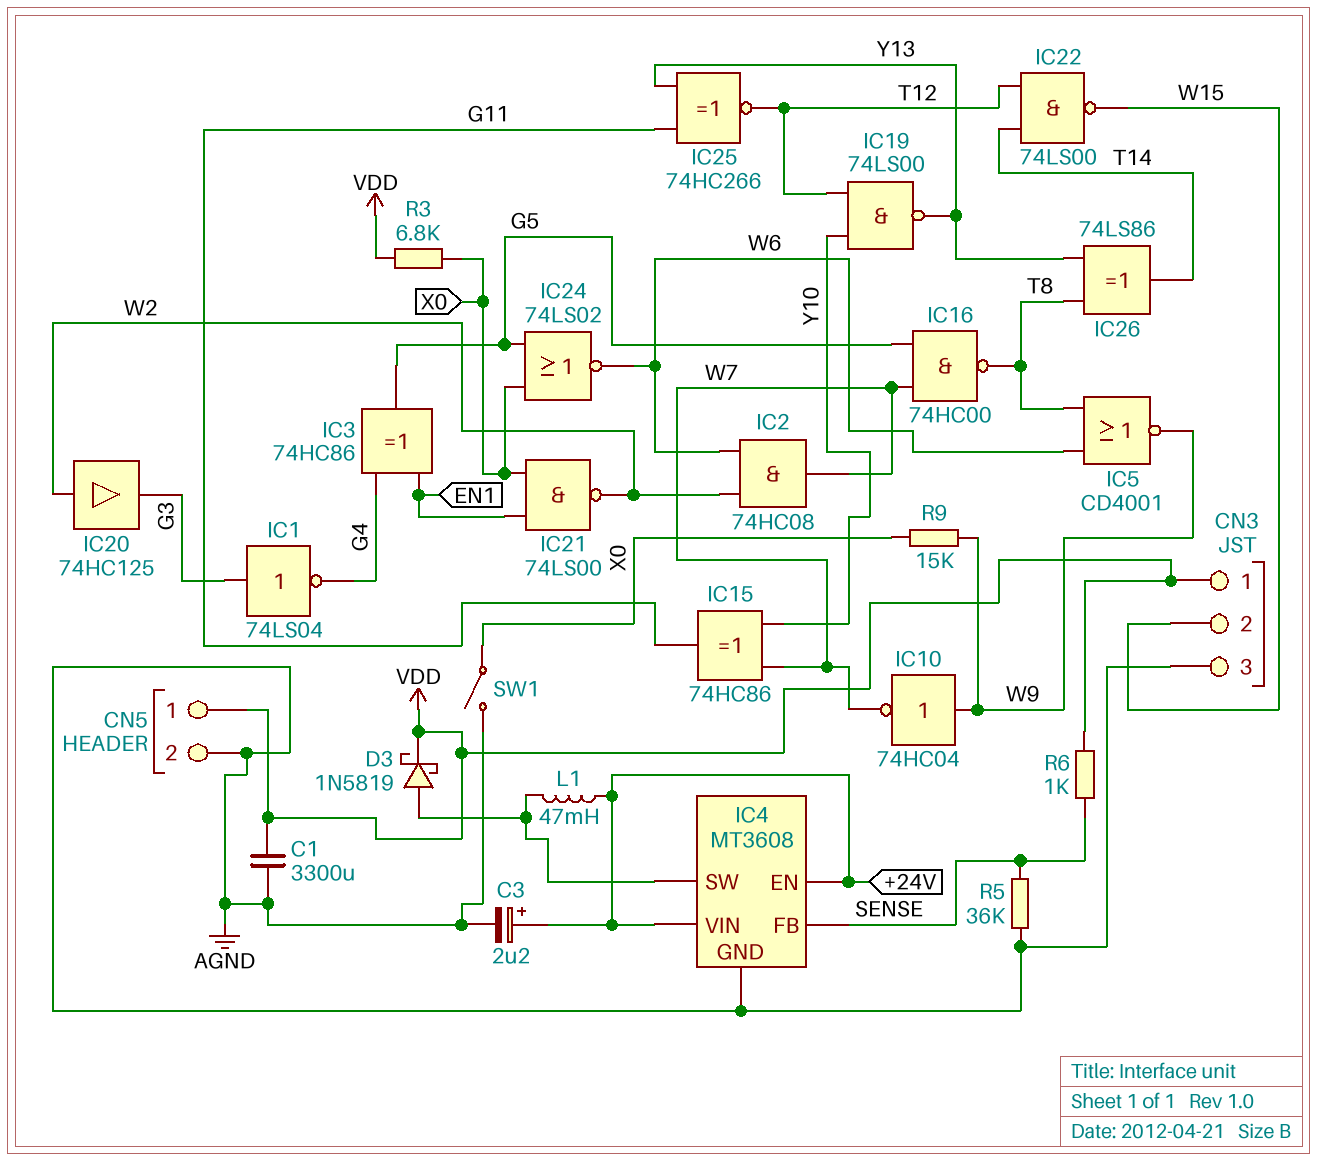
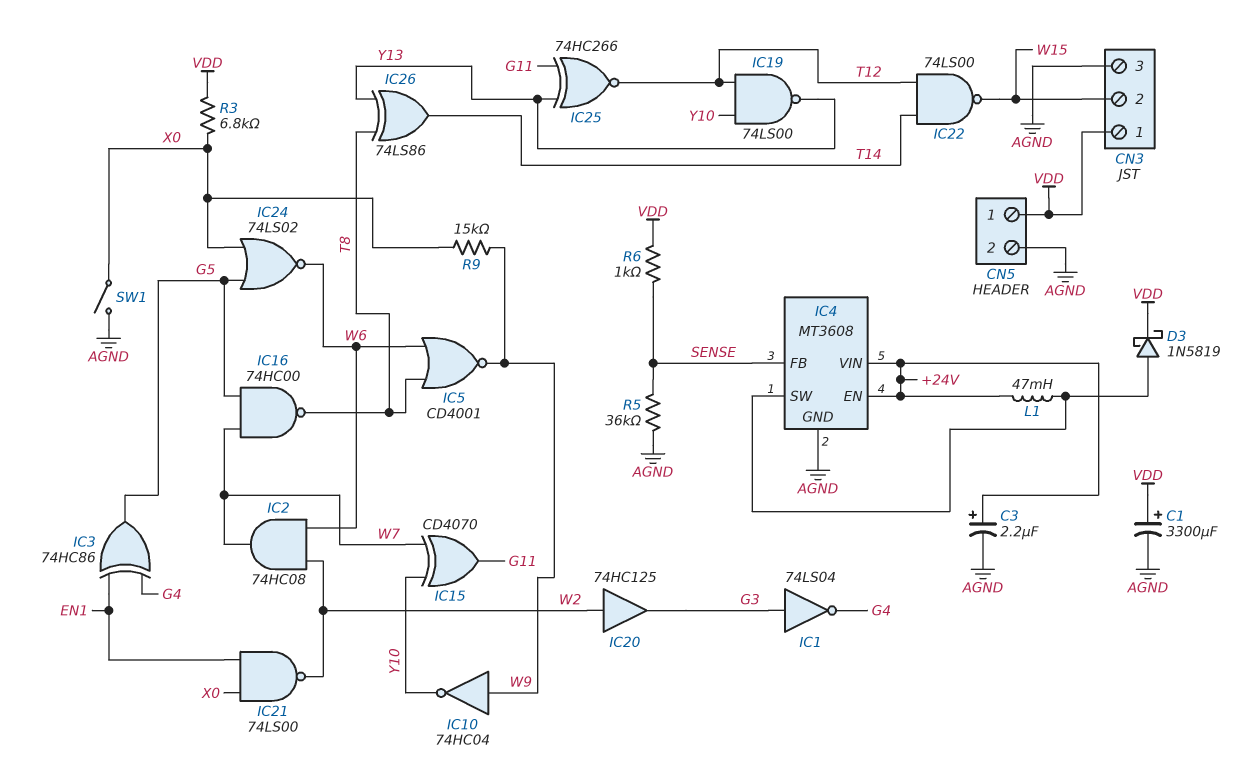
C1: 3300uF (AGND, VDD) -> 3300uF (plus VDD, minus AGND)
IC10: NOT 74HC04 (in W9, out W7) -> NOT 74HC04 (in W9, out Y10)
IC15: XOR 74HC86 (in W7, in Y10, out G11) -> XOR CD4070 (in W7, in Y10, out G11)

